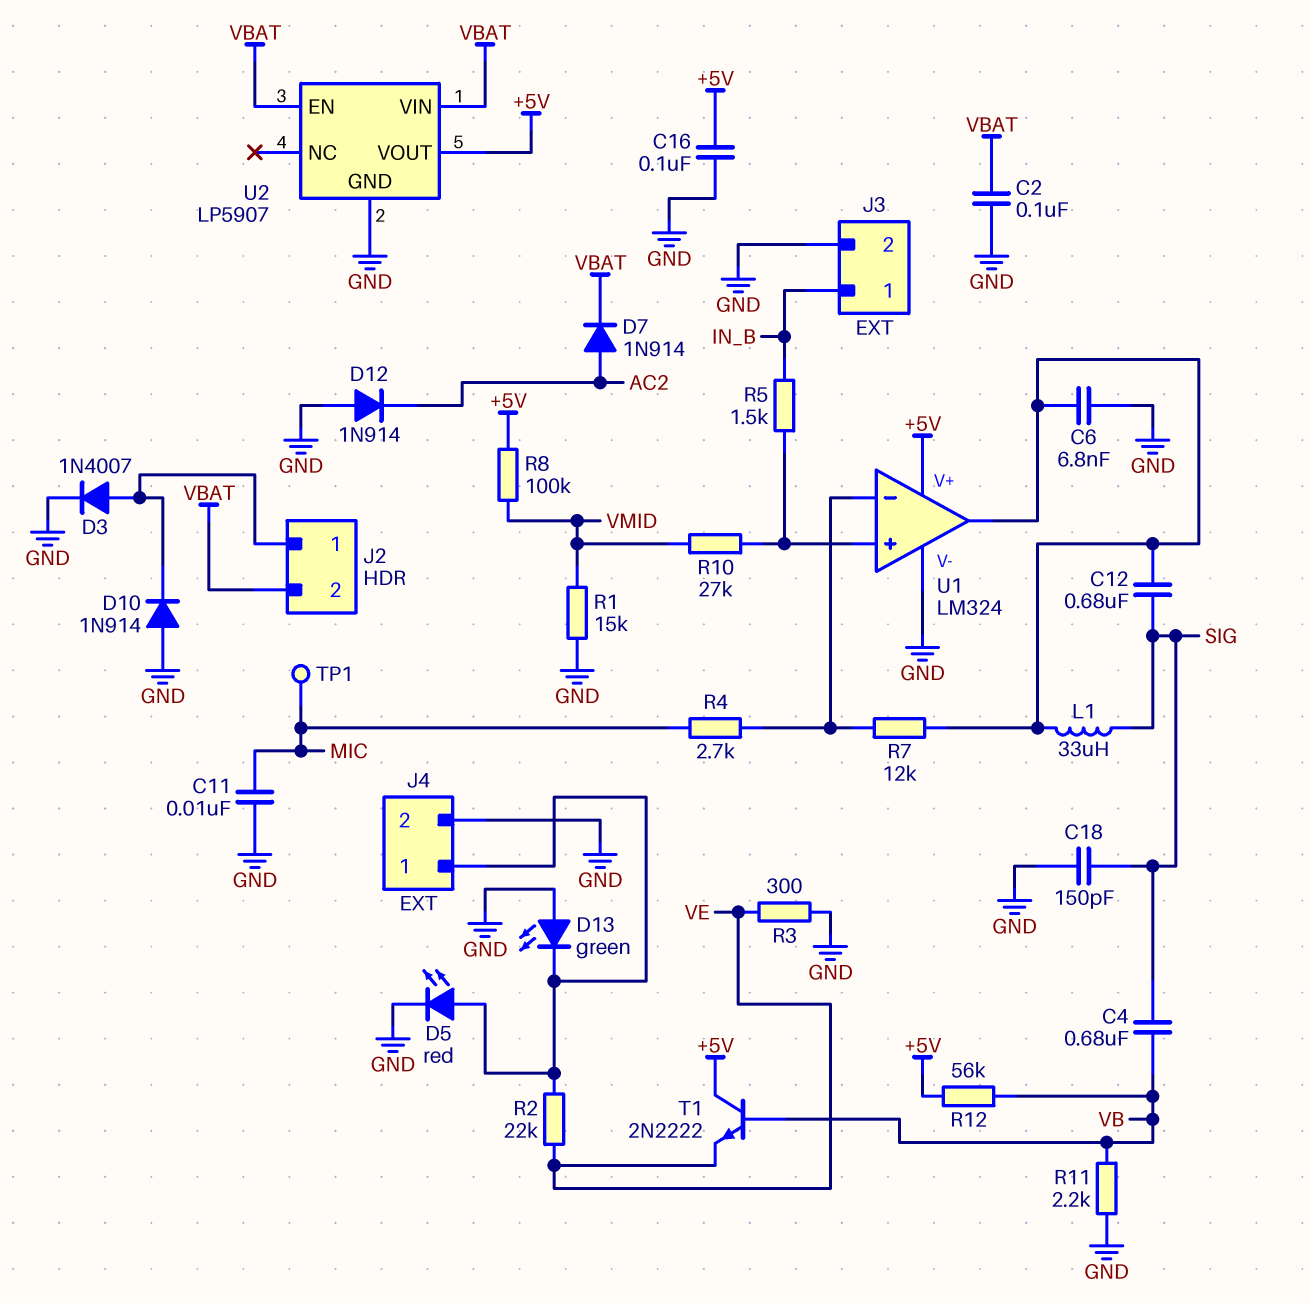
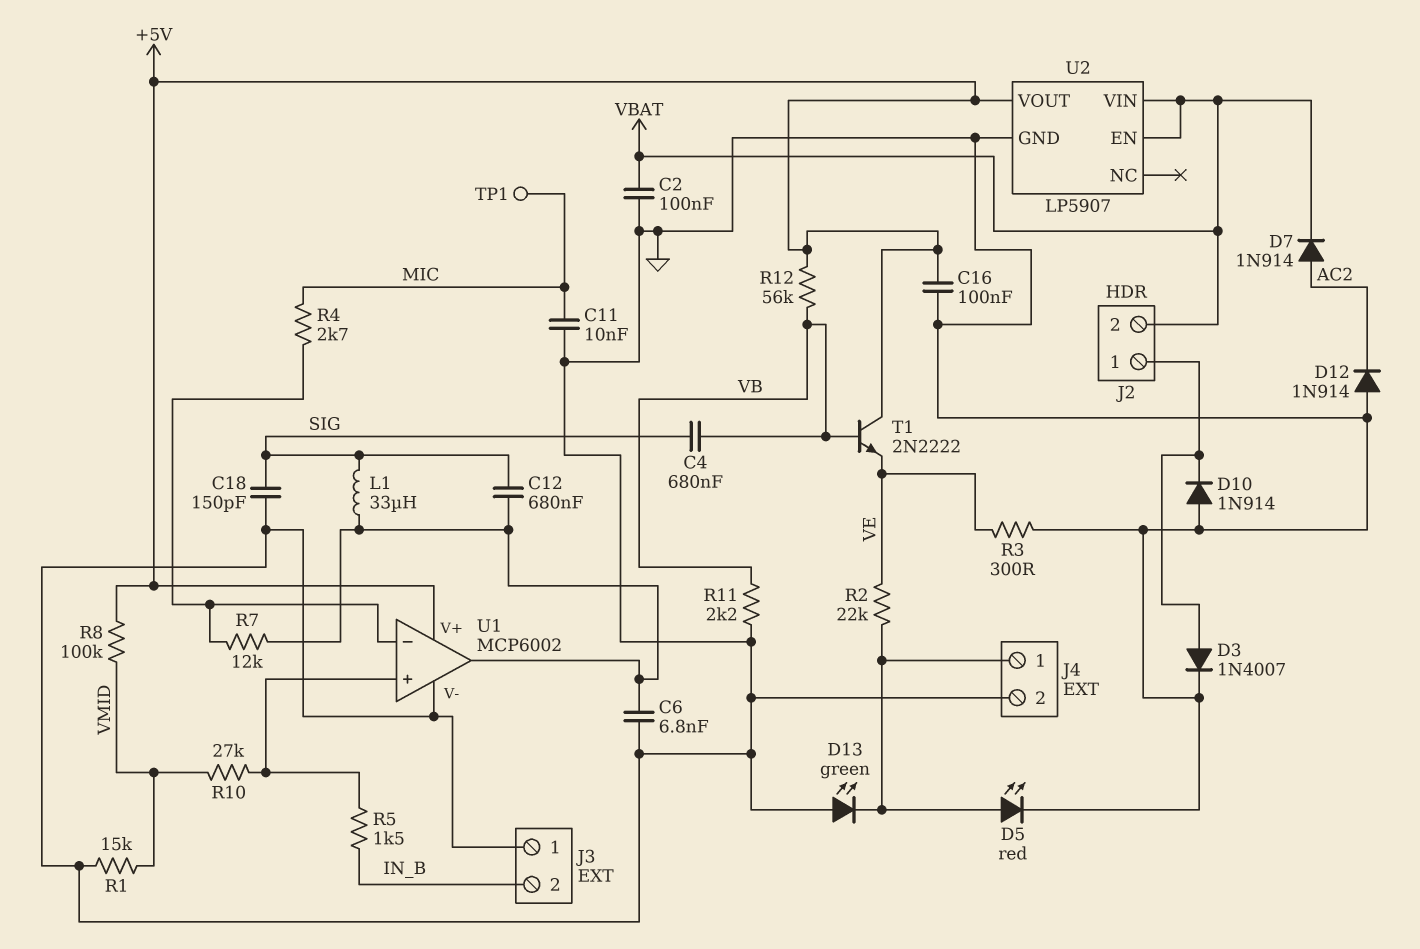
J3 pin 1: IN_B -> GND
J3 pin 2: GND -> IN_B
U1: LM324 -> MCP6002

